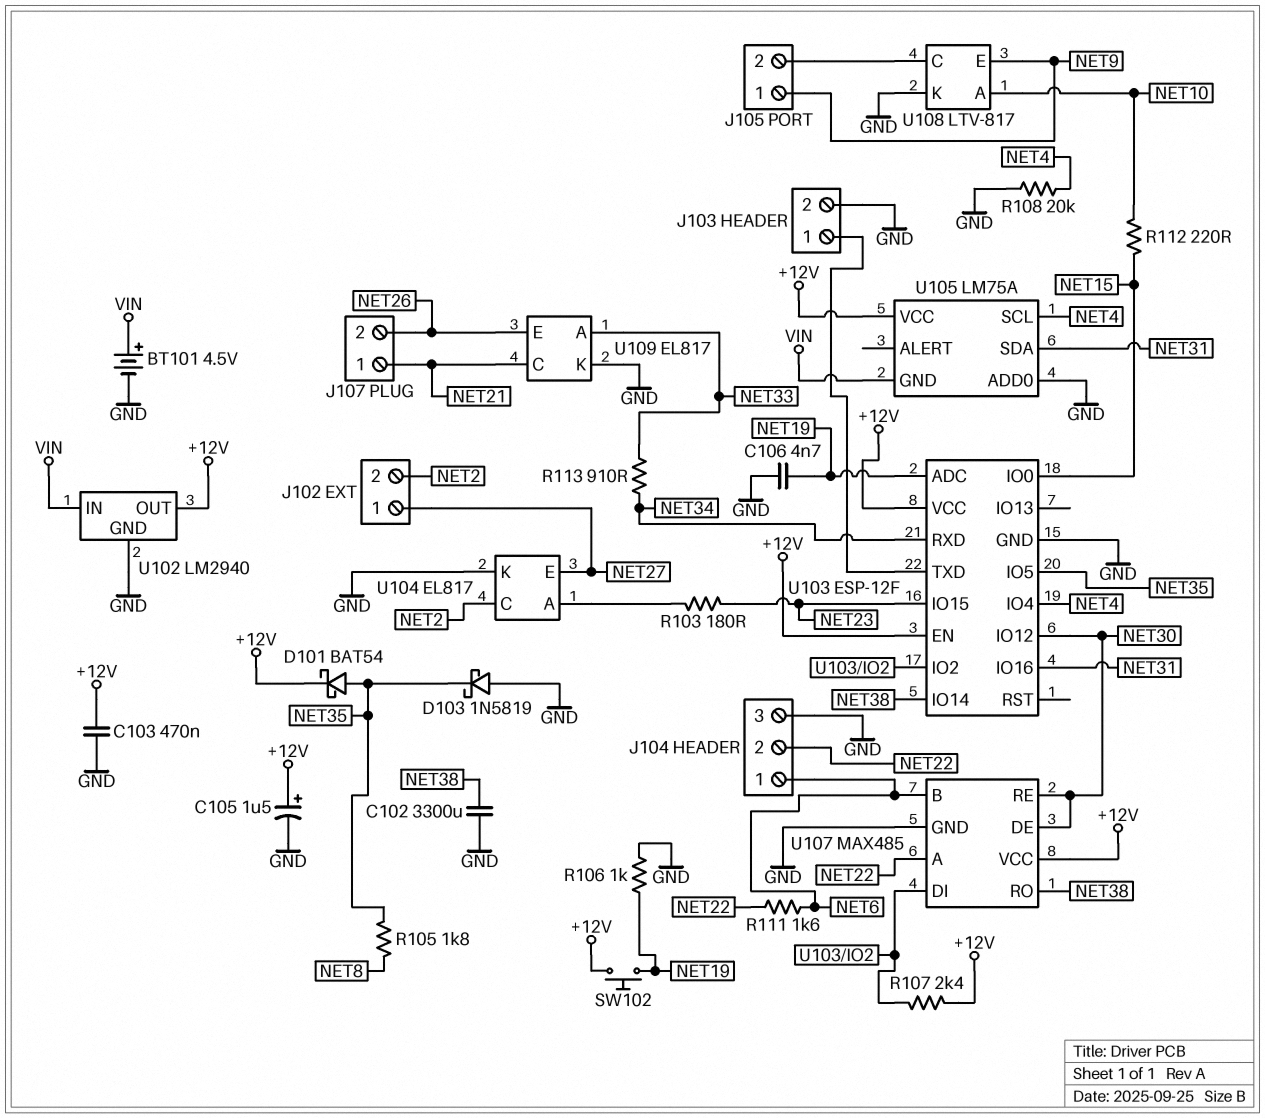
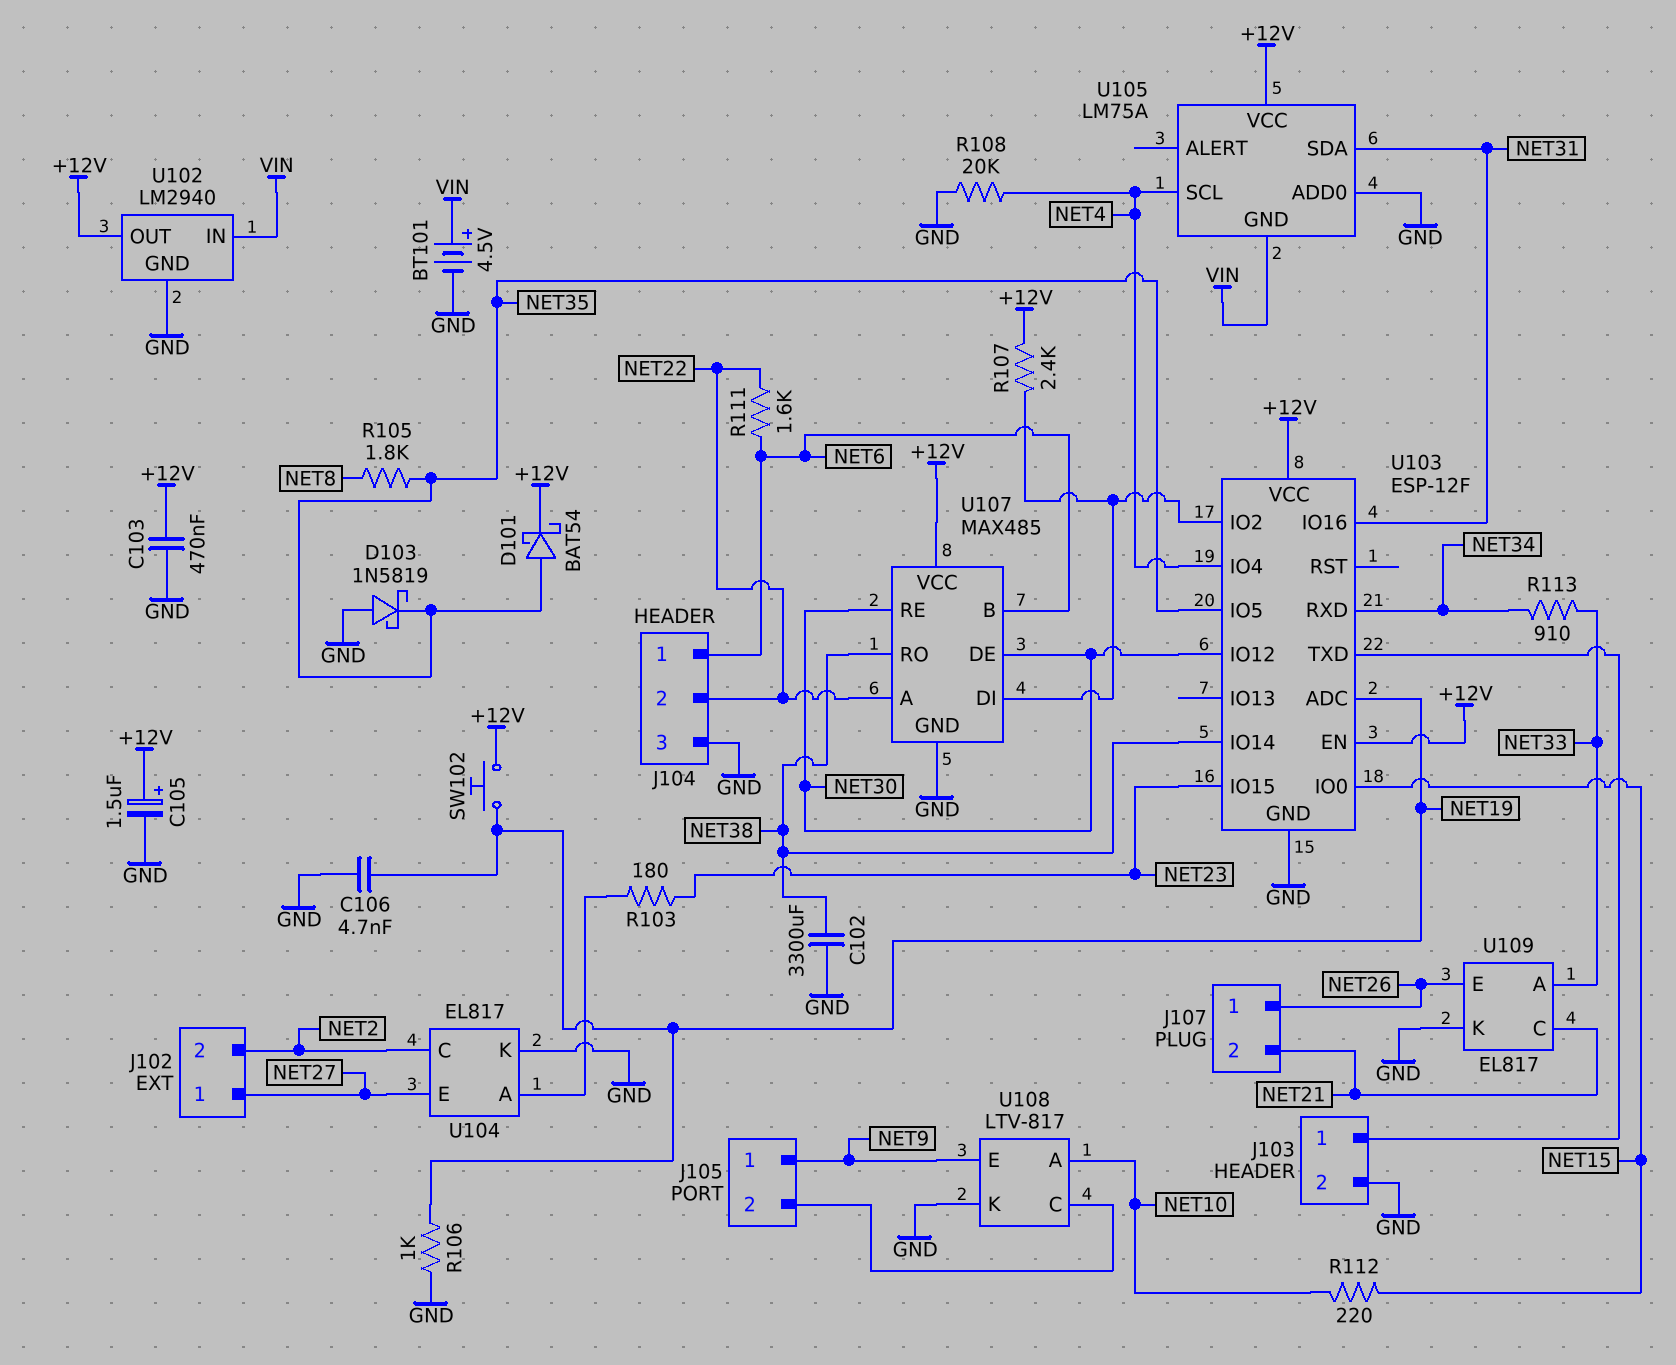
J107 pin 1: NET21 -> NET26
J107 pin 2: NET26 -> NET21

